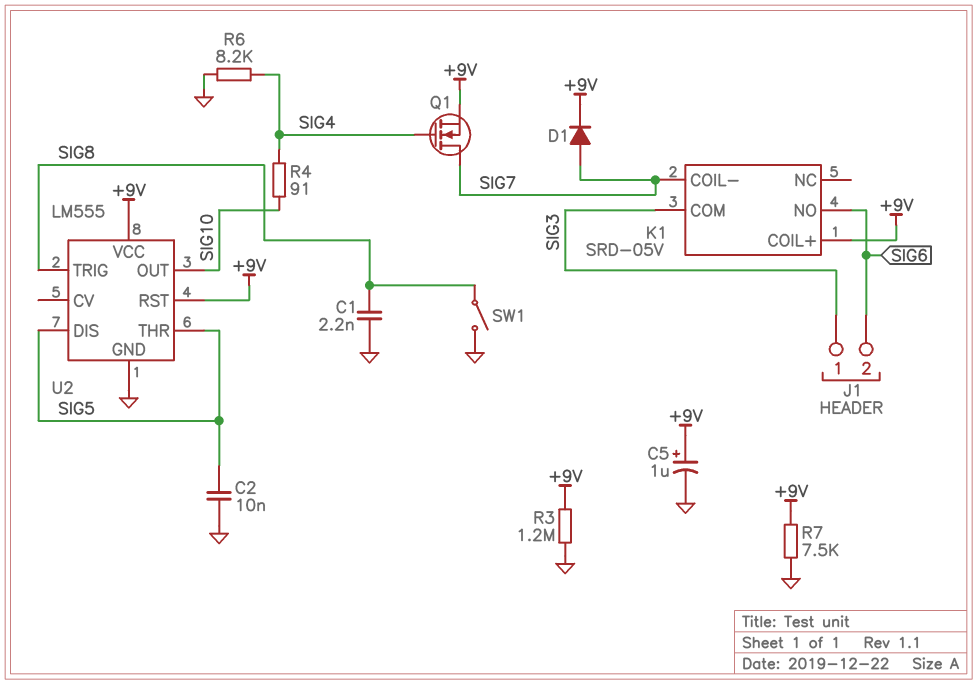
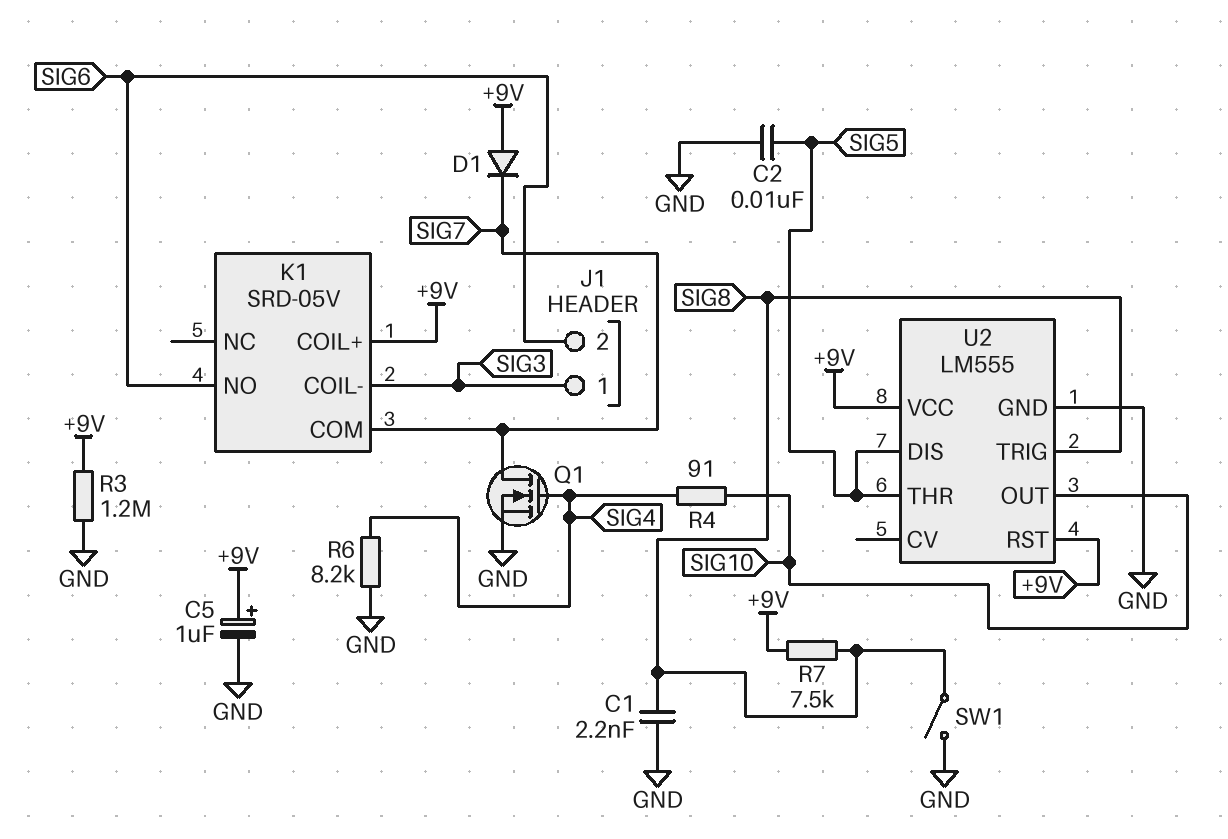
D1: diode (A SIG7, K +9V) -> diode (A +9V, K SIG7)
K1 pin COIL-: SIG7 -> SIG3
K1 pin COM: SIG3 -> SIG7
Q1: NMOS (G SIG4, D SIG7, S +9V) -> NMOS (G SIG4, D SIG7, S GND)
R7: 7.5k (+9V, GND) -> 7.5k (+9V, SIG8)

